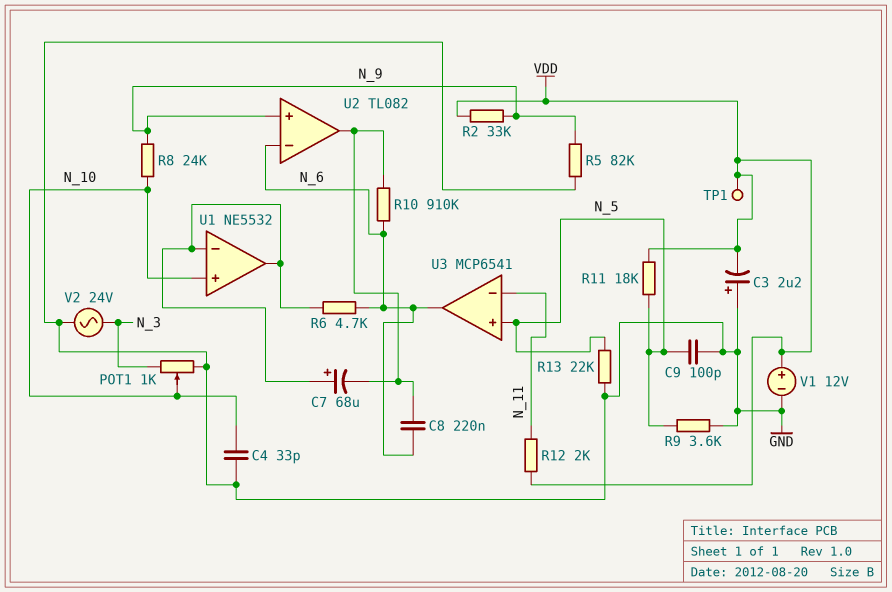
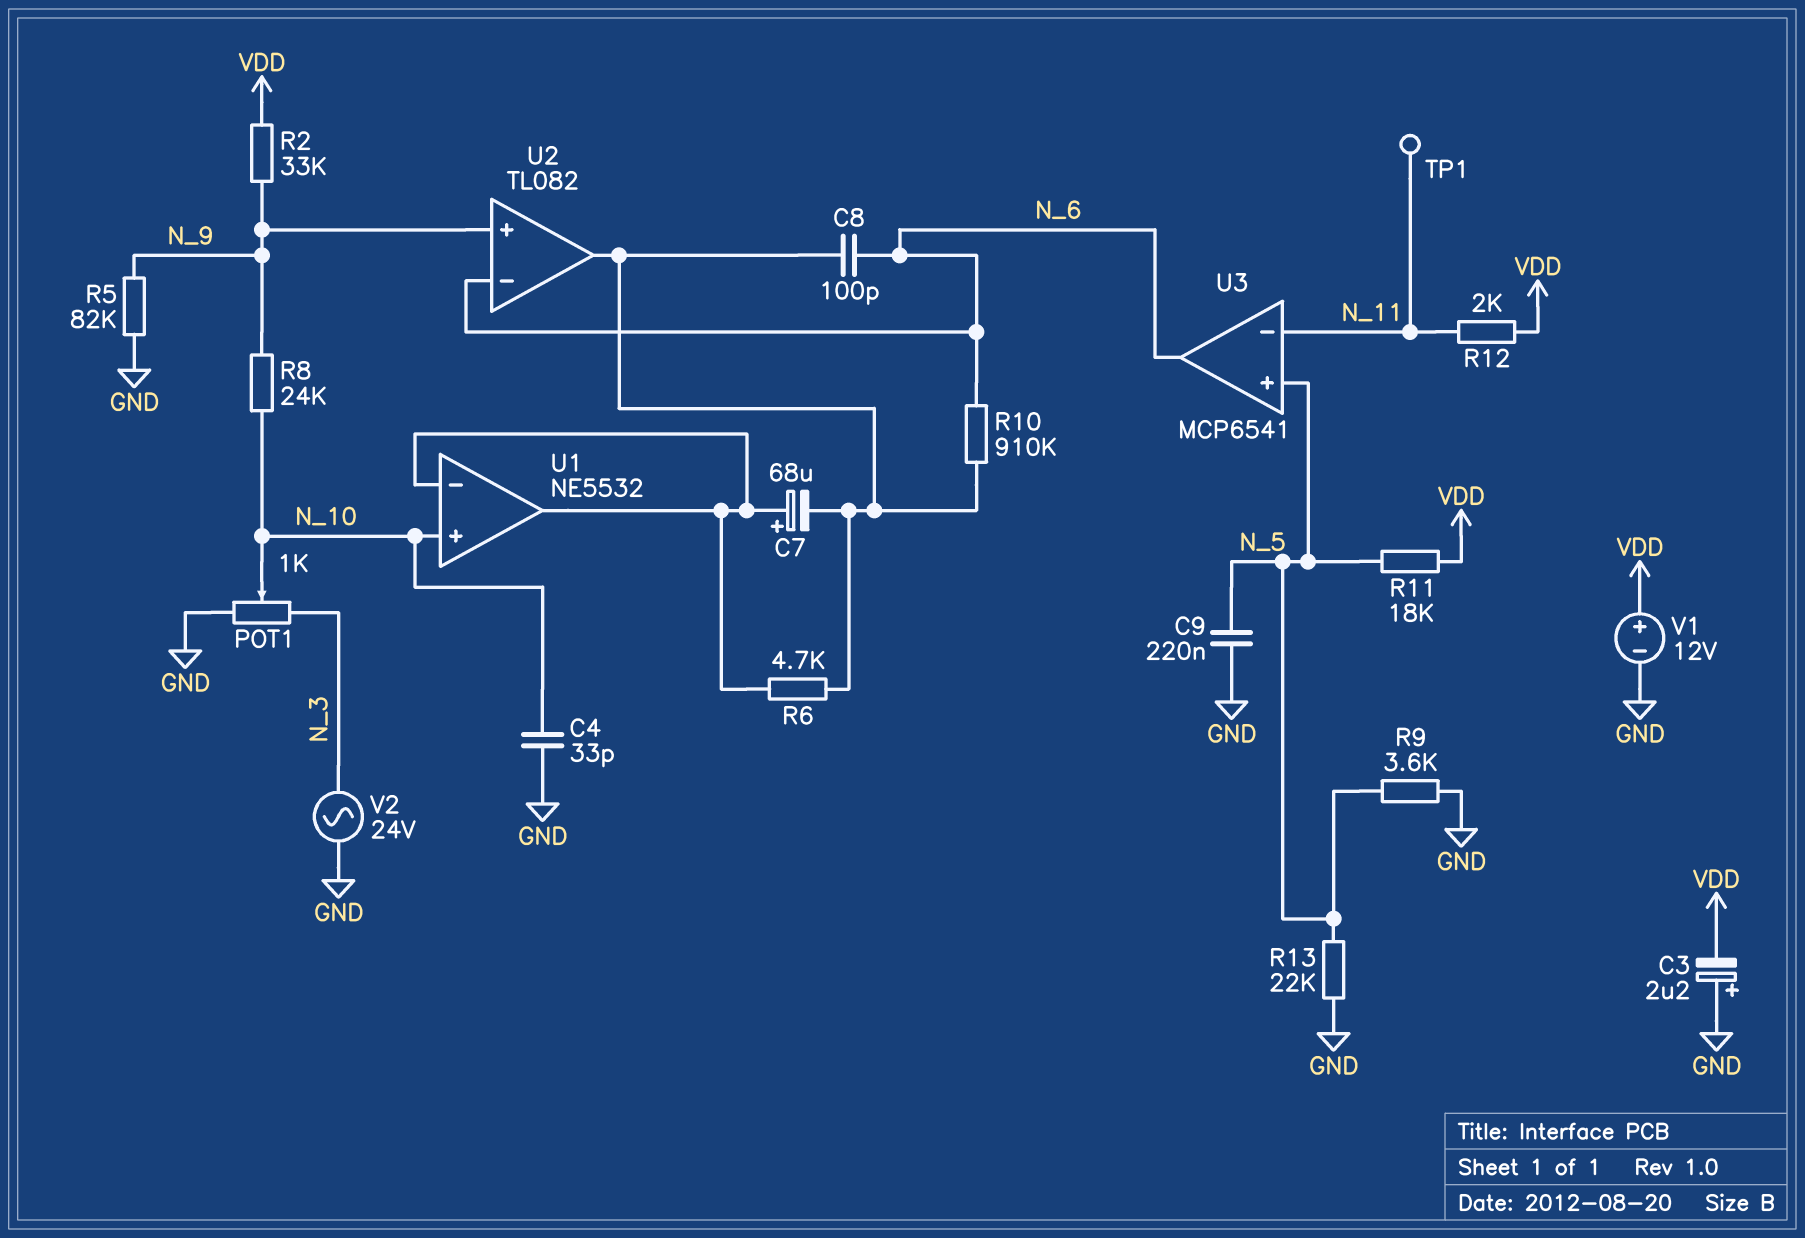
C8: 220nF (N_6, U2/out) -> 100pF (N_6, U2/out)
C9: 100pF (GND, N_5) -> 220nF (GND, N_5)
R6: 4.7k (N_6, U1/in-) -> 4.7k (U1/in-, U2/out)
TP1: test point (VDD) -> test point (N_11)

